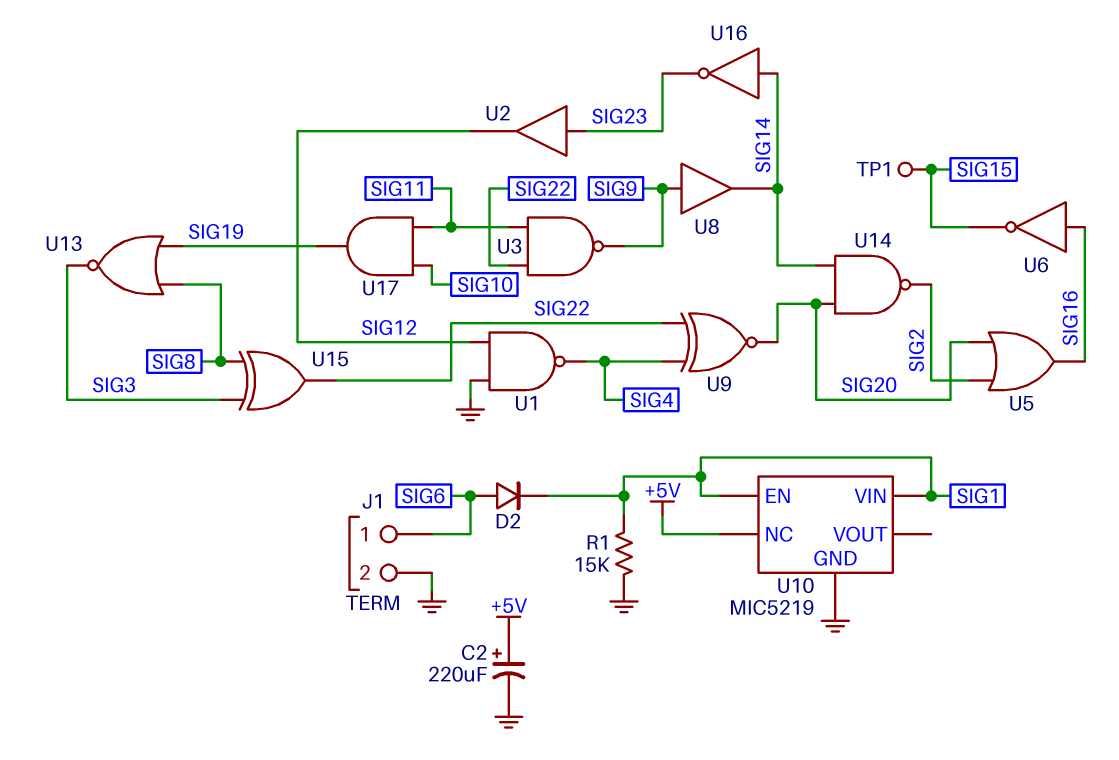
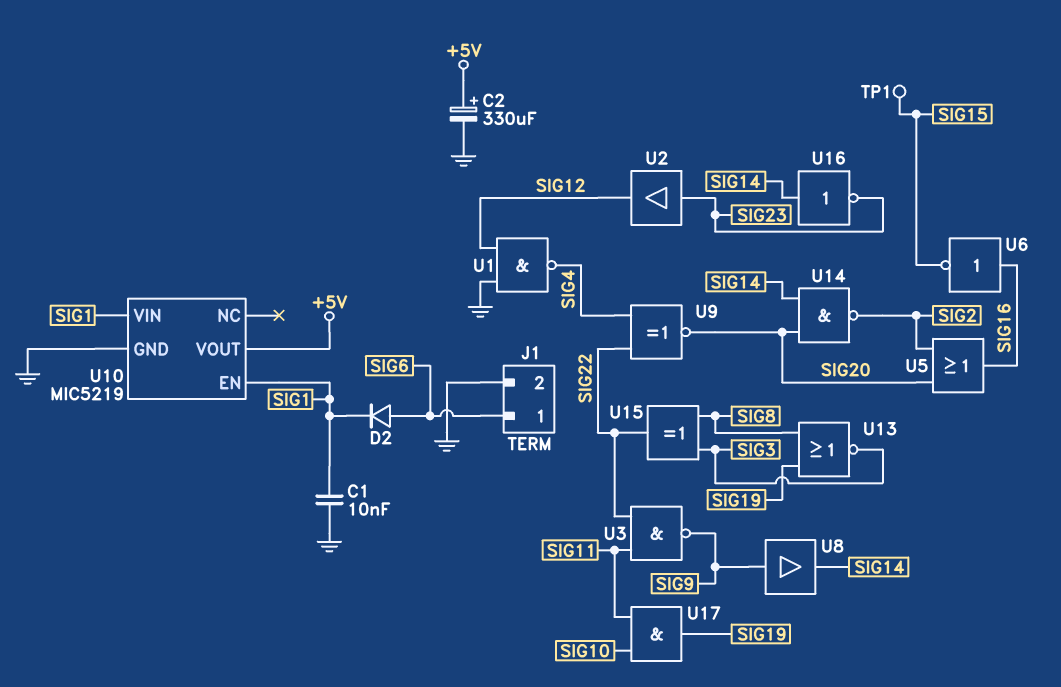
C1: none -> 10nF (GND, SIG1)
C2: 220uF (plus +5V, minus GND) -> 330uF (plus +5V, minus GND)
R1: 15k (GND, SIG1) -> none
U10 pin NC: +5V -> none
U10 pin VOUT: none -> +5V

